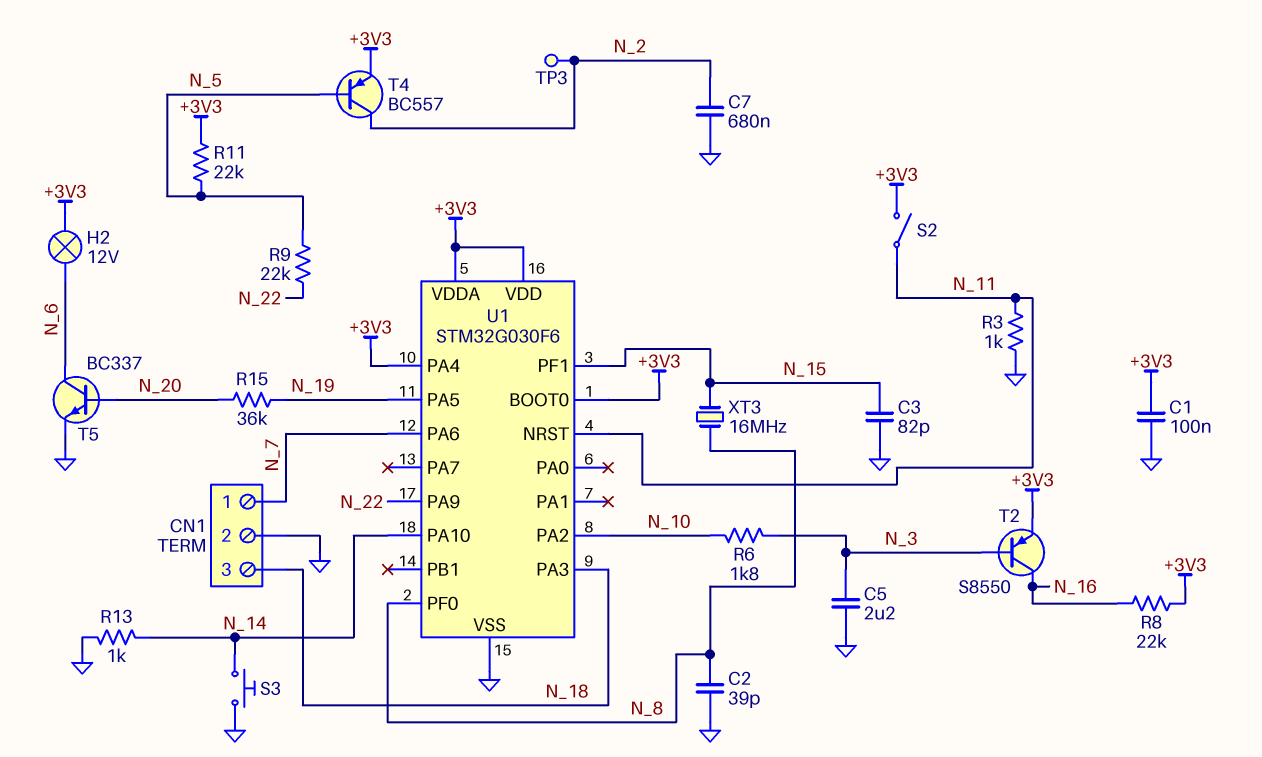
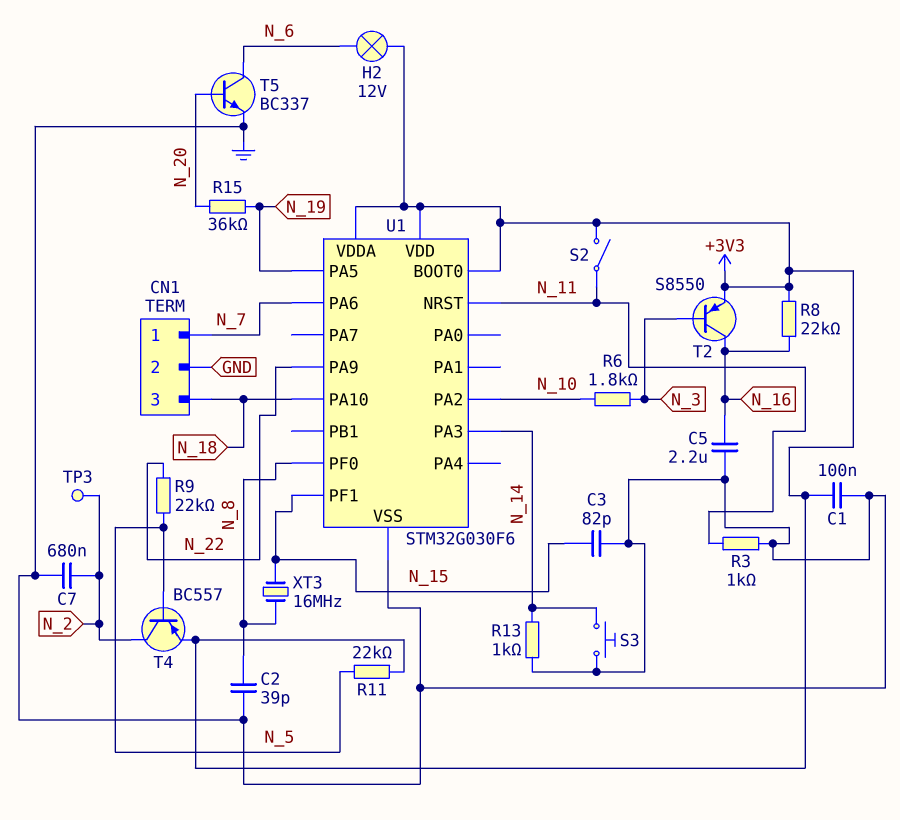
C5: 2.2uF (GND, N_3) -> 2.2uF (GND, N_16)
U1 pin PA3: N_18 -> N_14
U1 pin PA4: +3V3 -> none
U1 pin PA10: N_14 -> N_18

